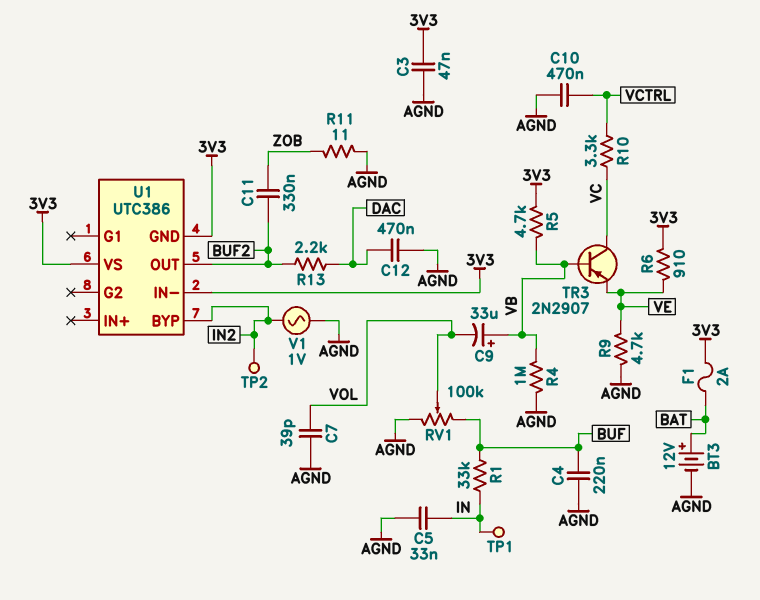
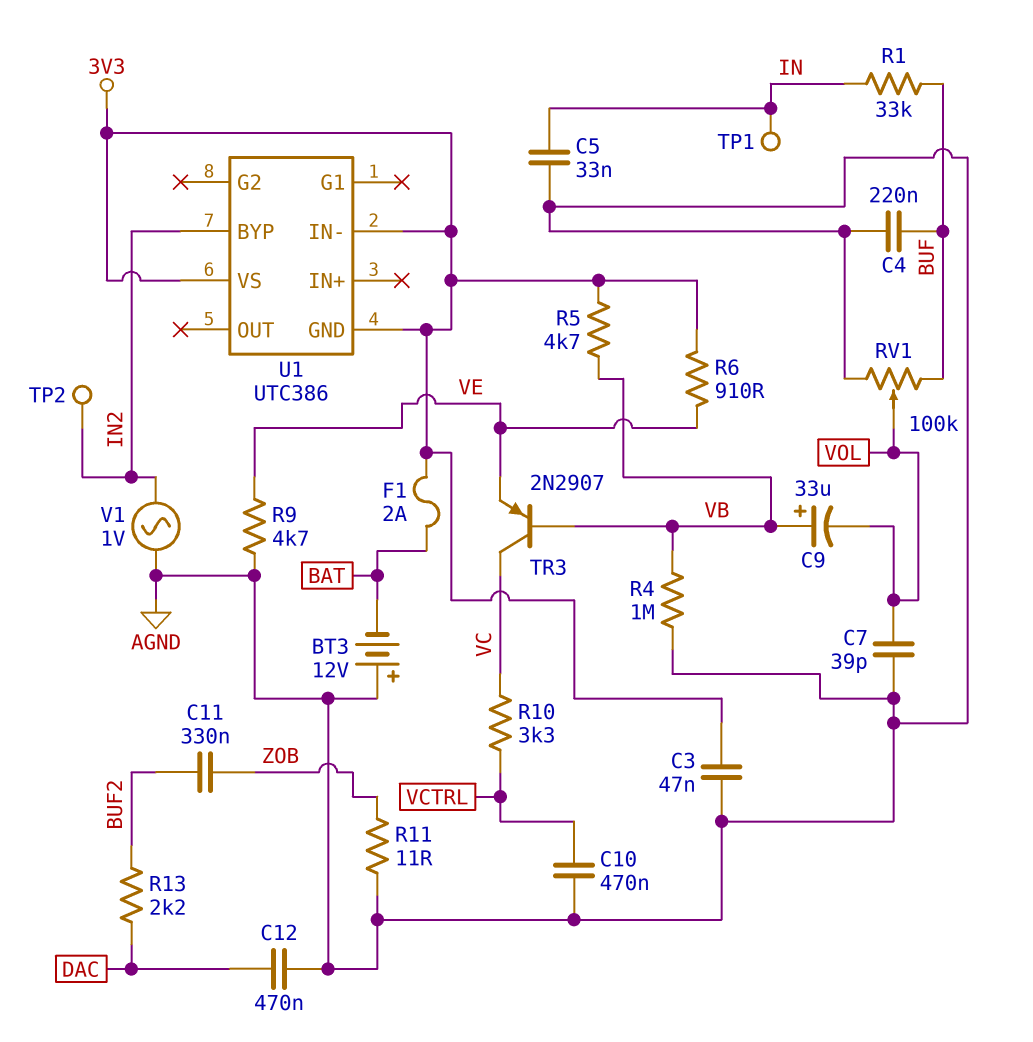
BT3: 12V (plus BAT, minus AGND) -> 12V (plus AGND, minus BAT)
U1 pin OUT: BUF2 -> none

